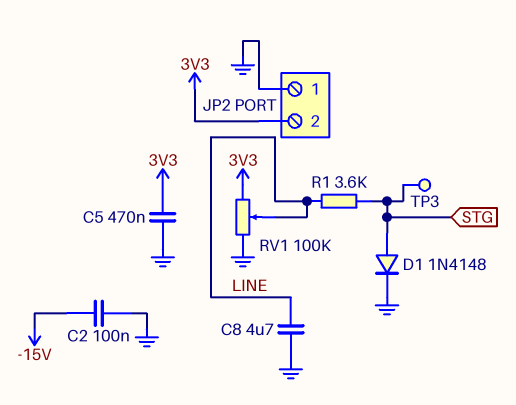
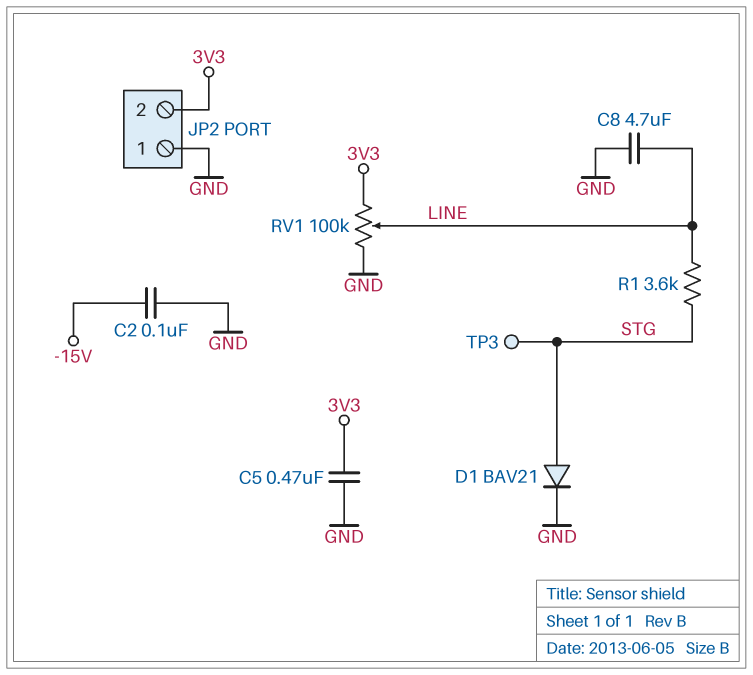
D1: diode 1N4148 (A STG, K GND) -> diode BAV21 (A STG, K GND)

